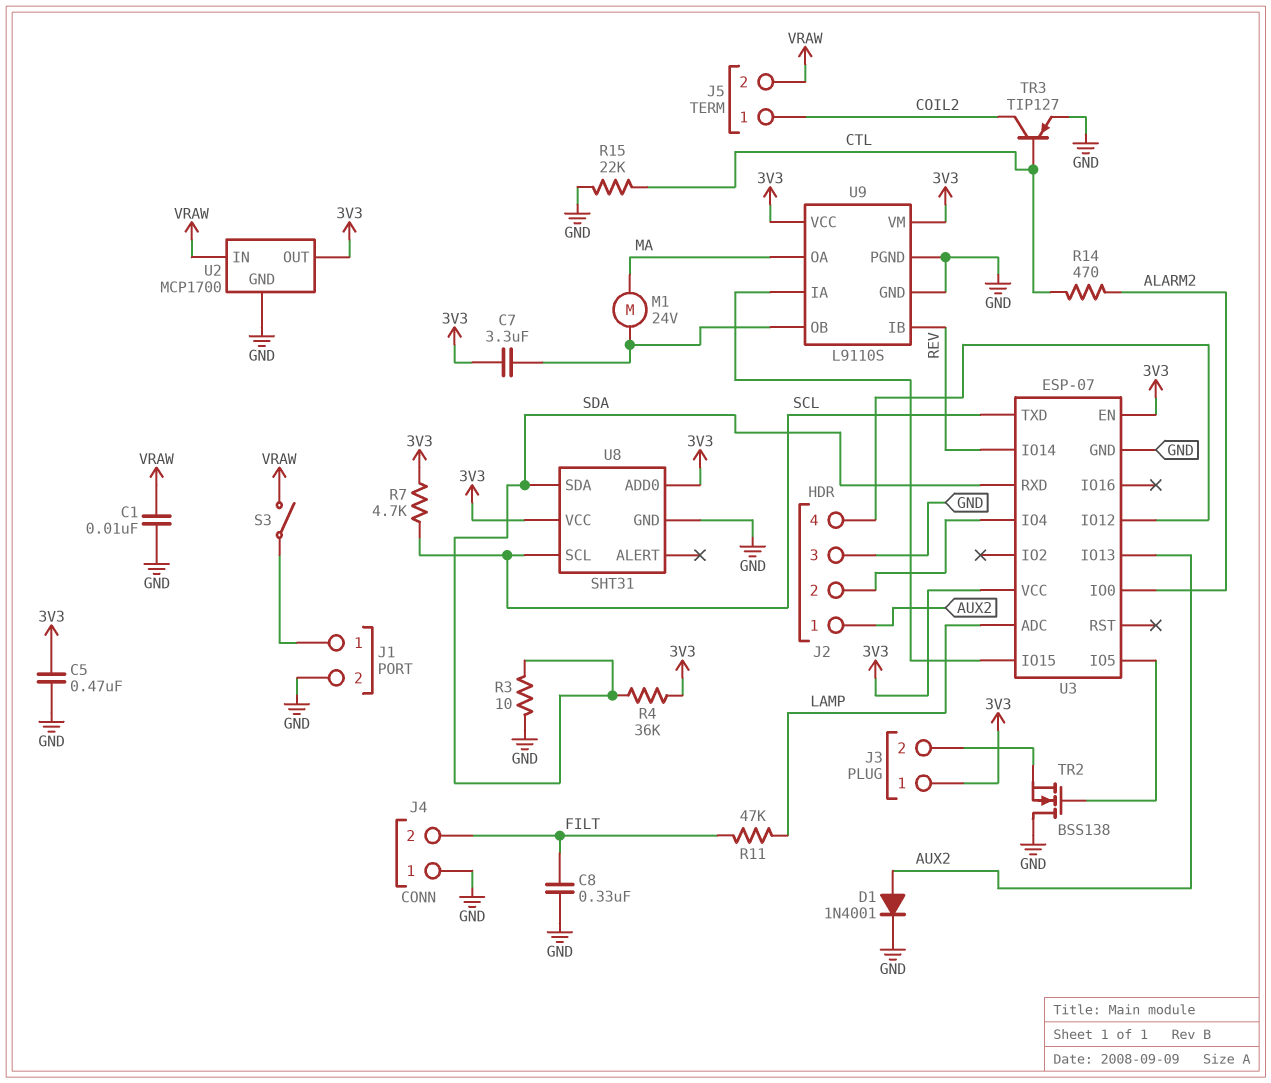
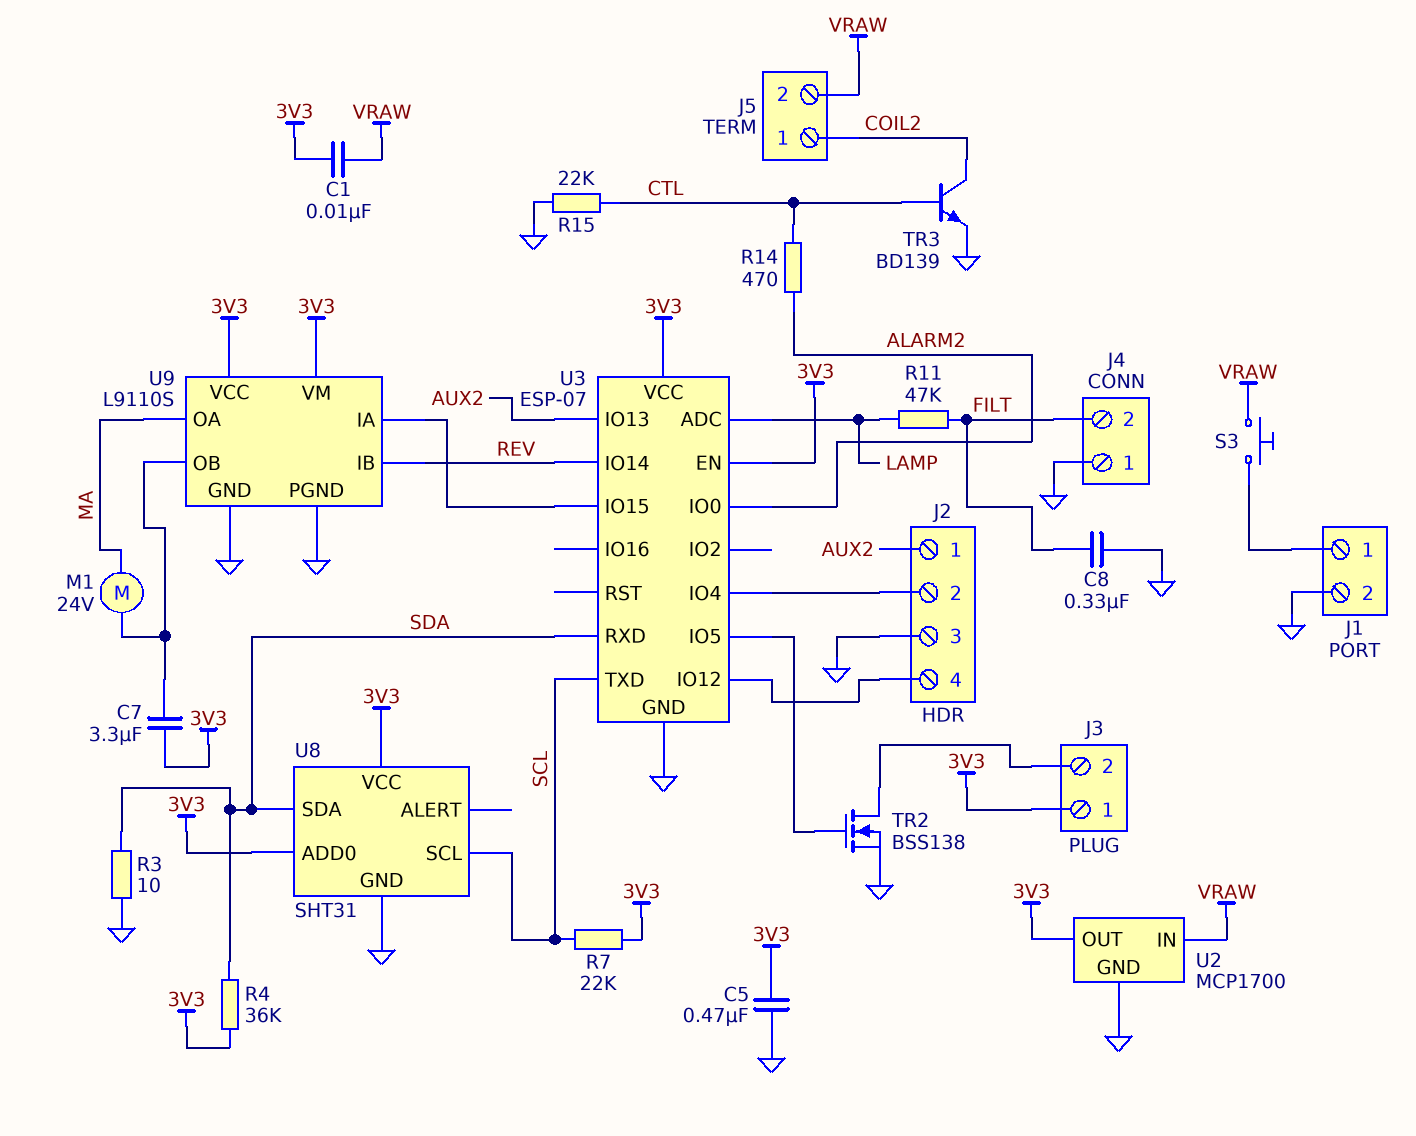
C1: 10nF (GND, VRAW) -> 10nF (3V3, VRAW)
D1: diode 1N4001 (A AUX2, K GND) -> none
R7: 4.7k (3V3, SCL) -> 22k (3V3, SCL)
S3: switch (J1/1, VRAW) -> button (J1/1, VRAW)
TR2: NMOS BSS138 (G U3/IO5, D GND, S J3/2) -> NMOS BSS138 (G U3/IO5, D J3/2, S GND)
TR3: PNP TIP127 (B CTL, C COIL2, E GND) -> NPN BD139 (B CTL, C COIL2, E GND)

